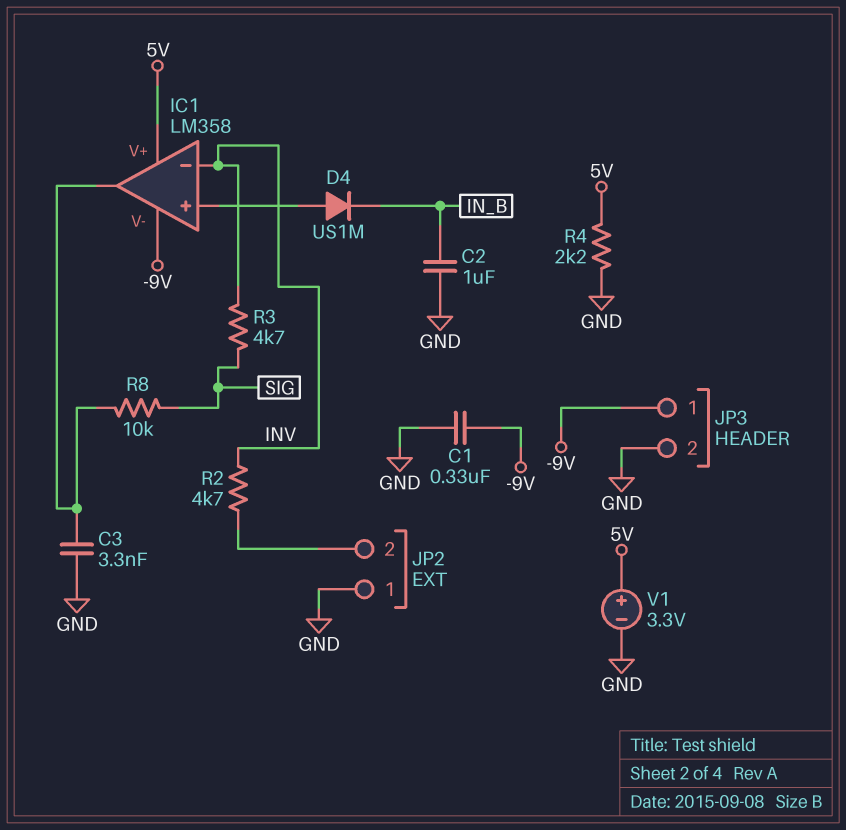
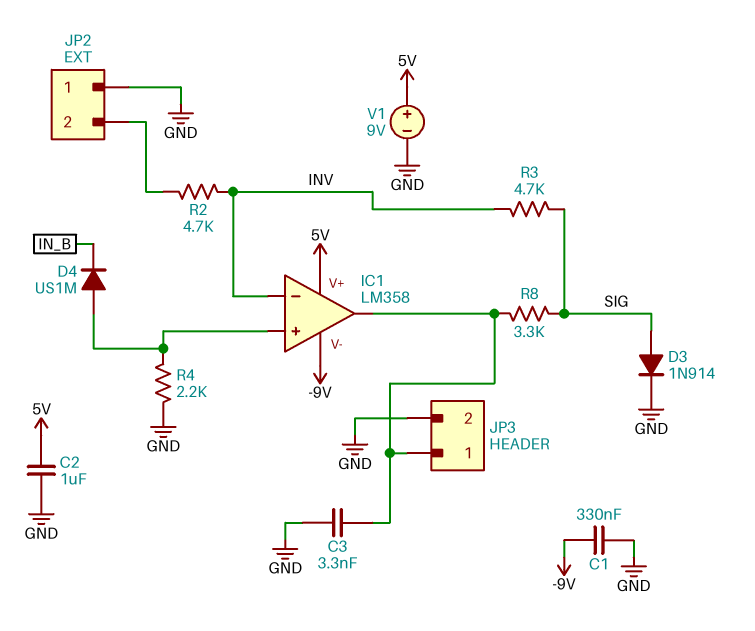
C2: 1uF (GND, IN_B) -> 1uF (5V, GND)
D3: none -> diode 1N914 (A SIG, K GND)
JP3 pin 1: -9V -> IC1/out
R4: 2.2k (5V, GND) -> 2.2k (GND, IC1/in+)
R8: 10k (IC1/out, SIG) -> 3.3k (IC1/out, SIG)
V1: 3.3V (plus 5V, minus GND) -> 9V (plus 5V, minus GND)

